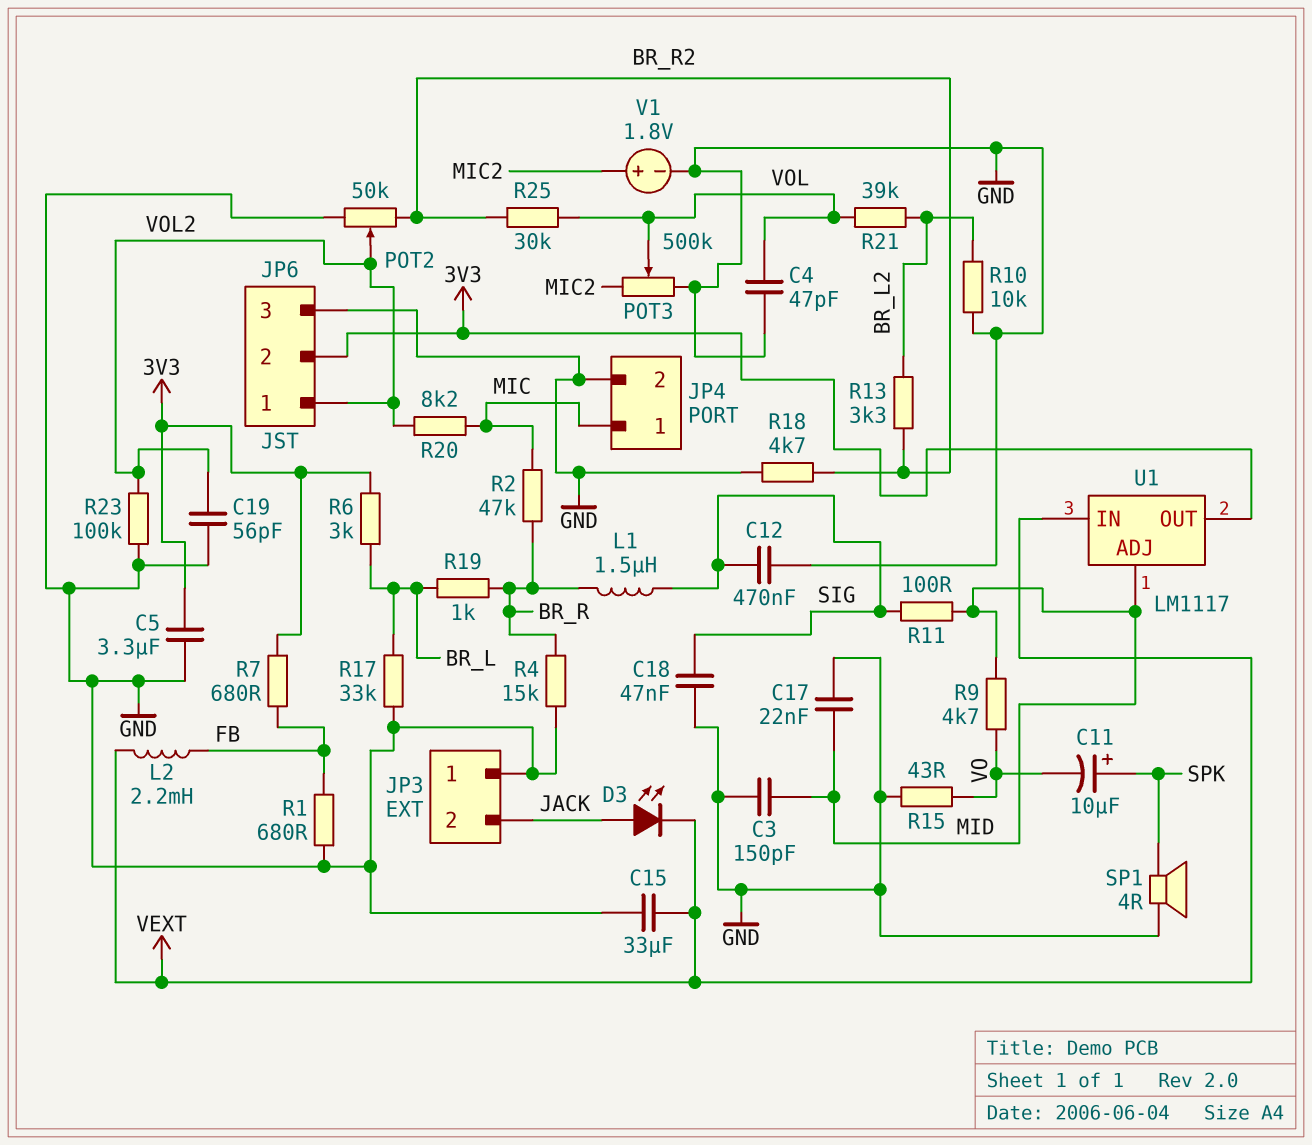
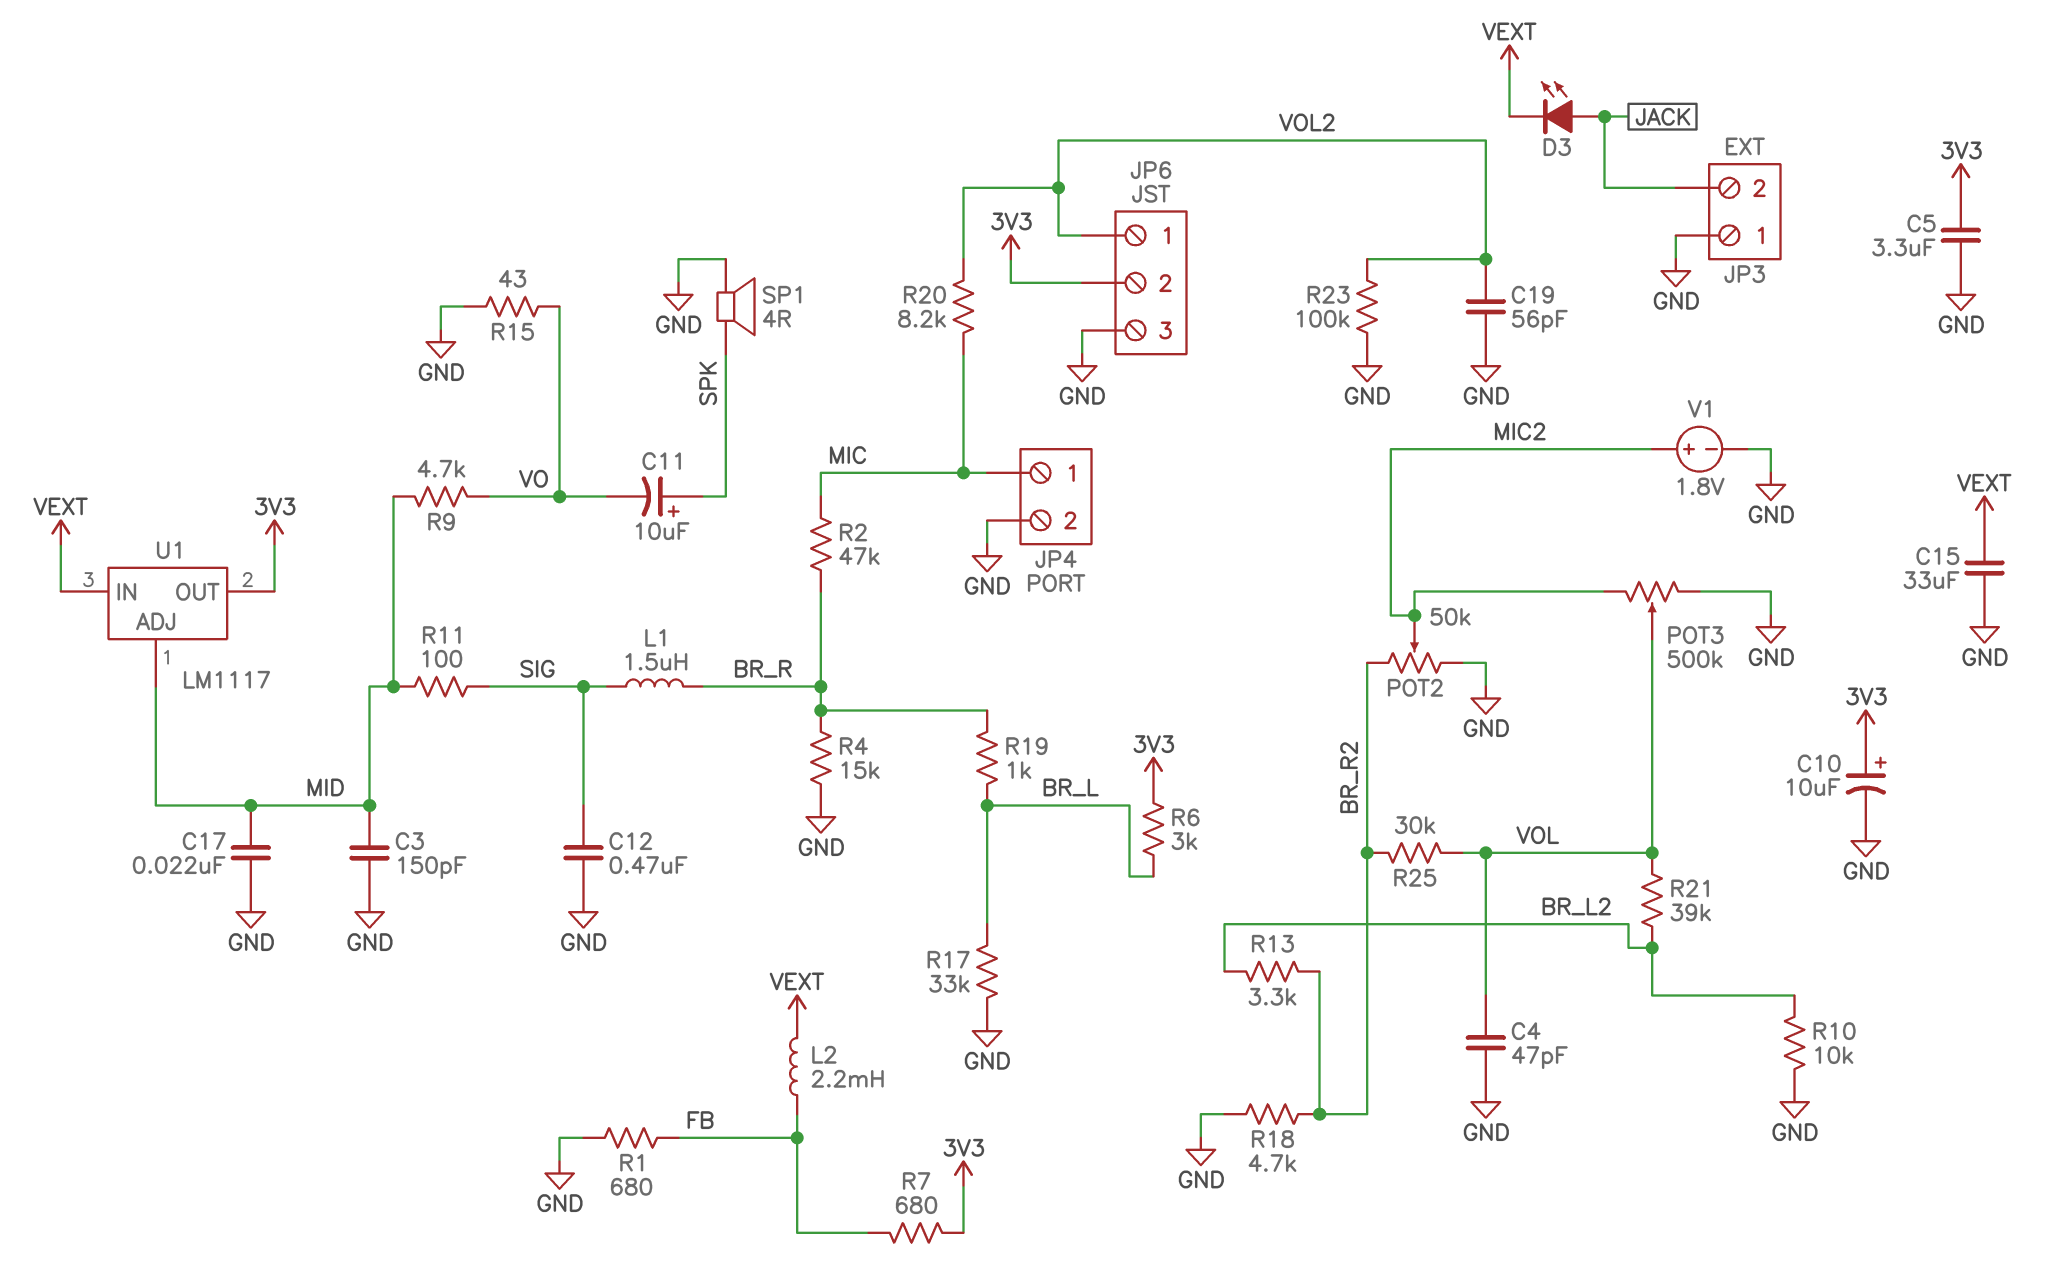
C10: none -> 10uF (plus 3V3, minus GND)
C18: 47nF (GND, SIG) -> none
POT2: 50k (BR_R2, GND, wiper VOL2) -> 50k (BR_R2, GND, wiper MIC2)

